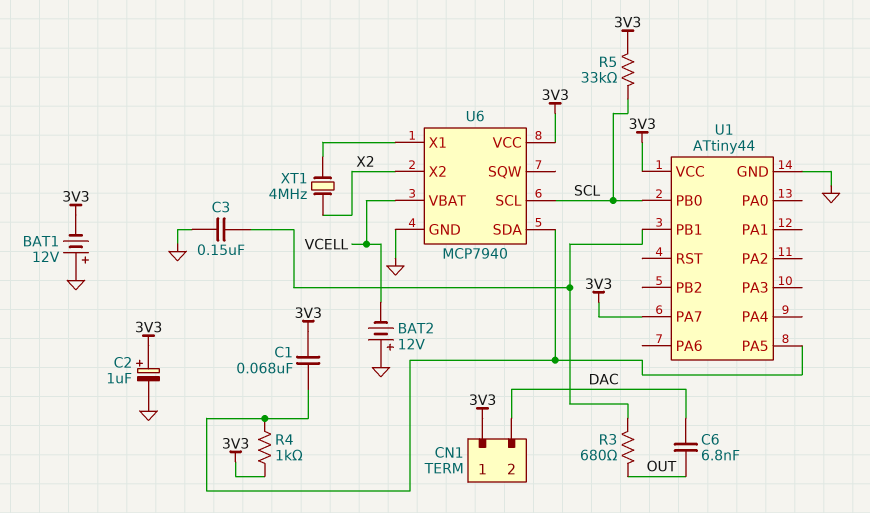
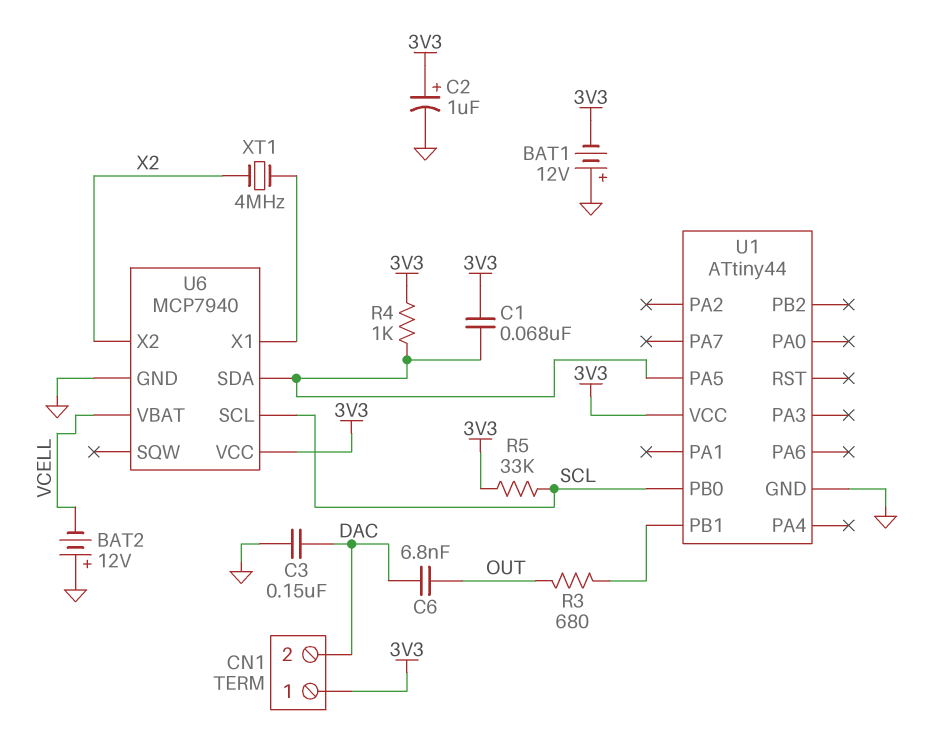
C3: 150nF (GND, U1/PB1) -> 150nF (DAC, GND)
U1 pin PA7: 3V3 -> none

